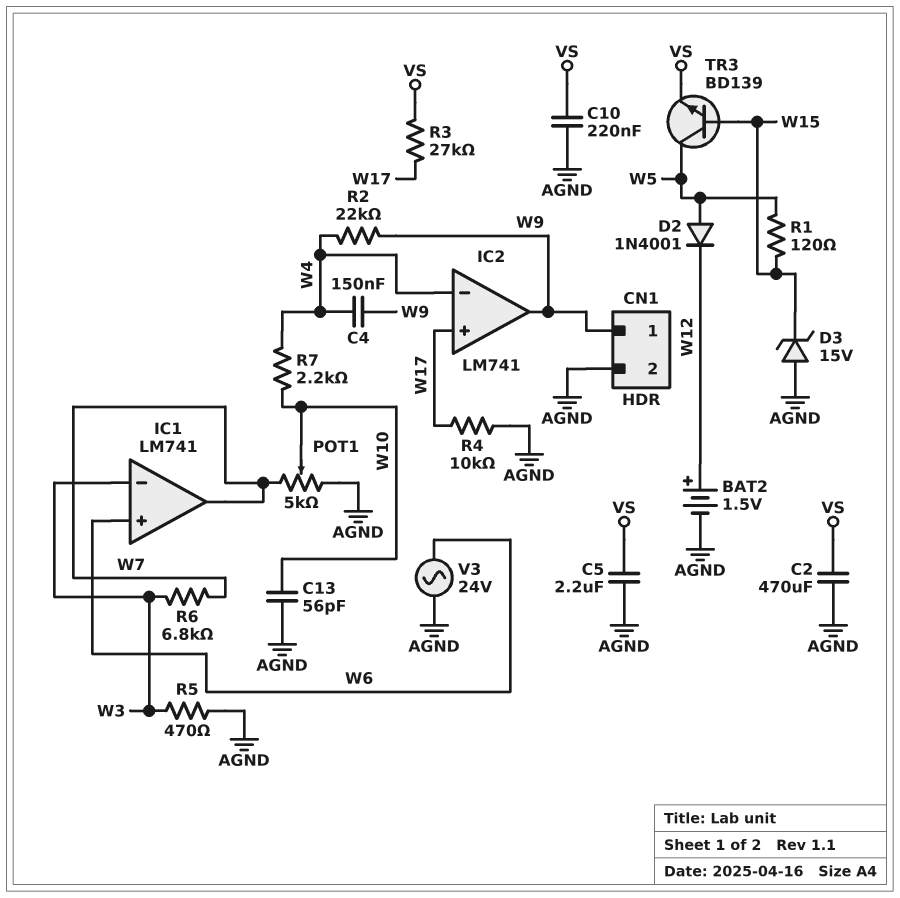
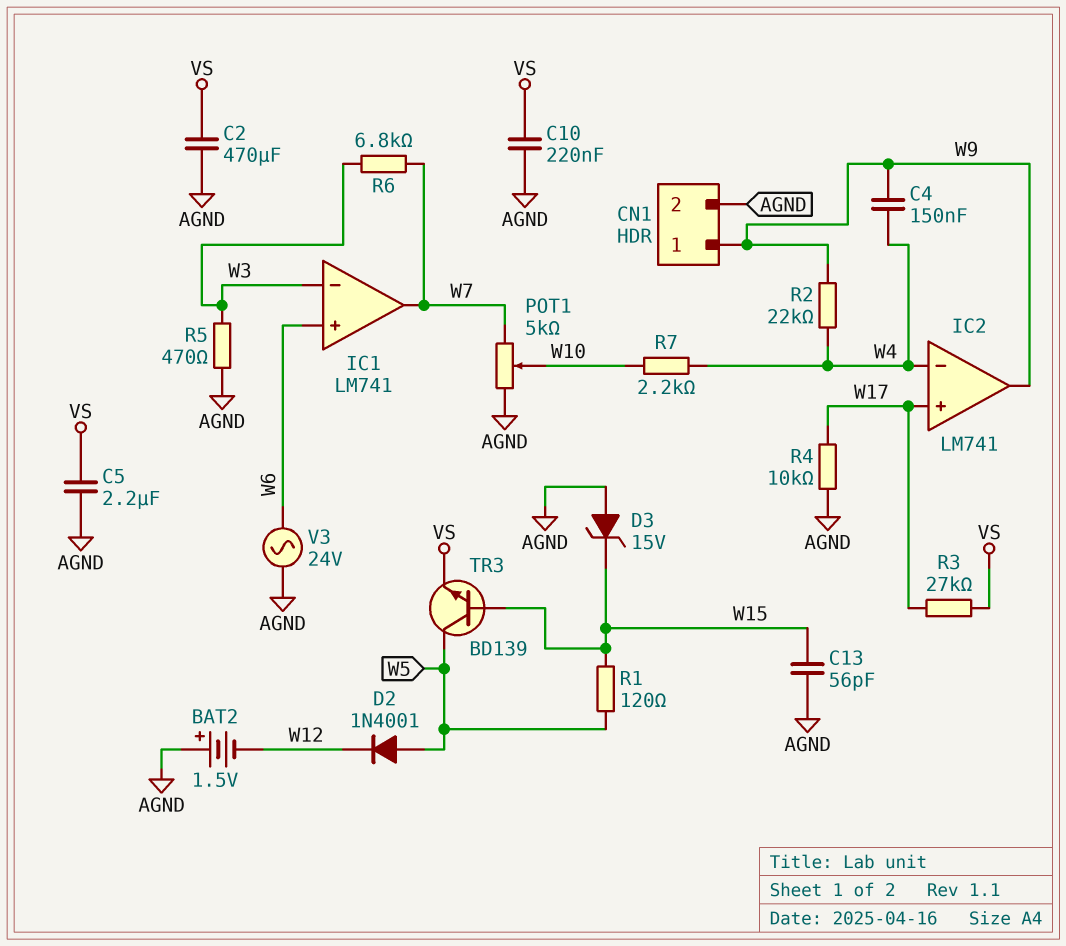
BAT2: 1.5V (plus W12, minus AGND) -> 1.5V (plus AGND, minus W12)
C13: 56pF (AGND, W10) -> 56pF (AGND, W15)

